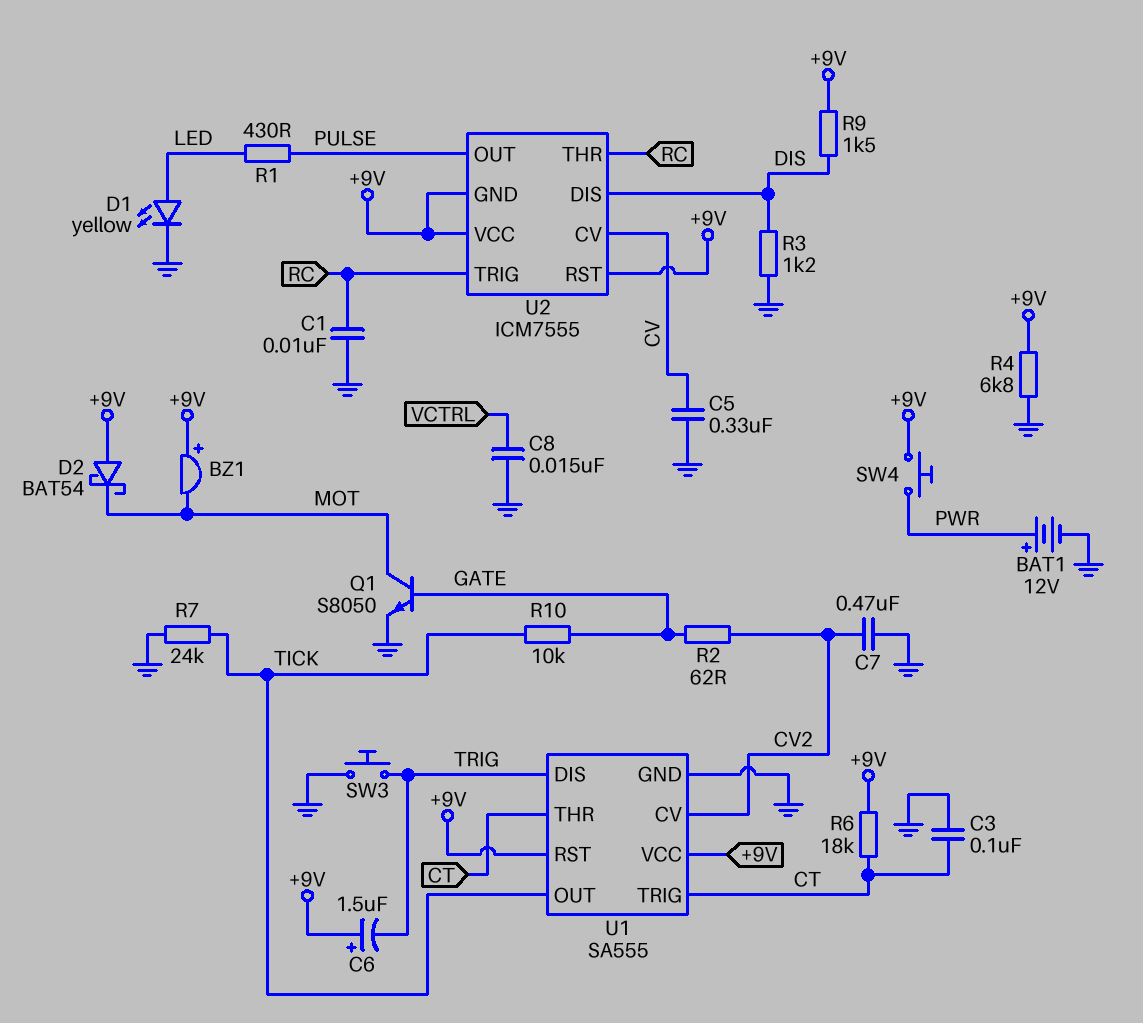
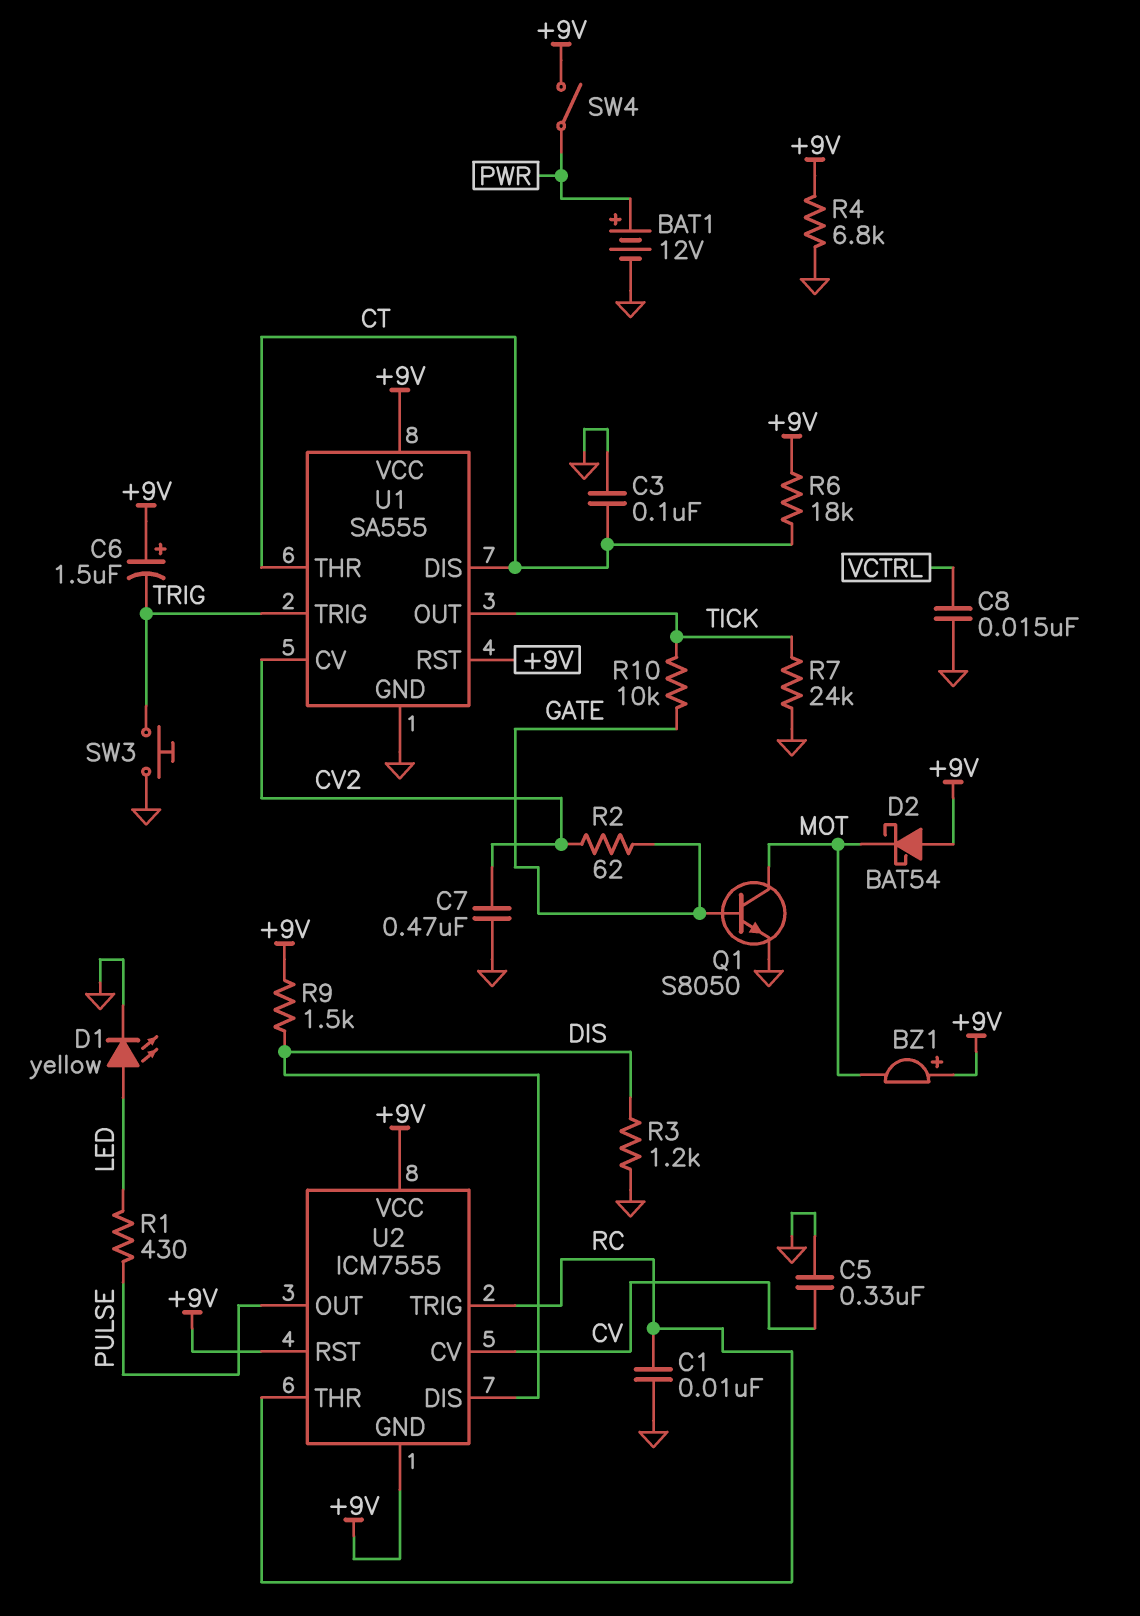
SW4: button (+9V, PWR) -> switch (+9V, PWR)
U1 pin DIS: TRIG -> CT
U1 pin TRIG: CT -> TRIG

